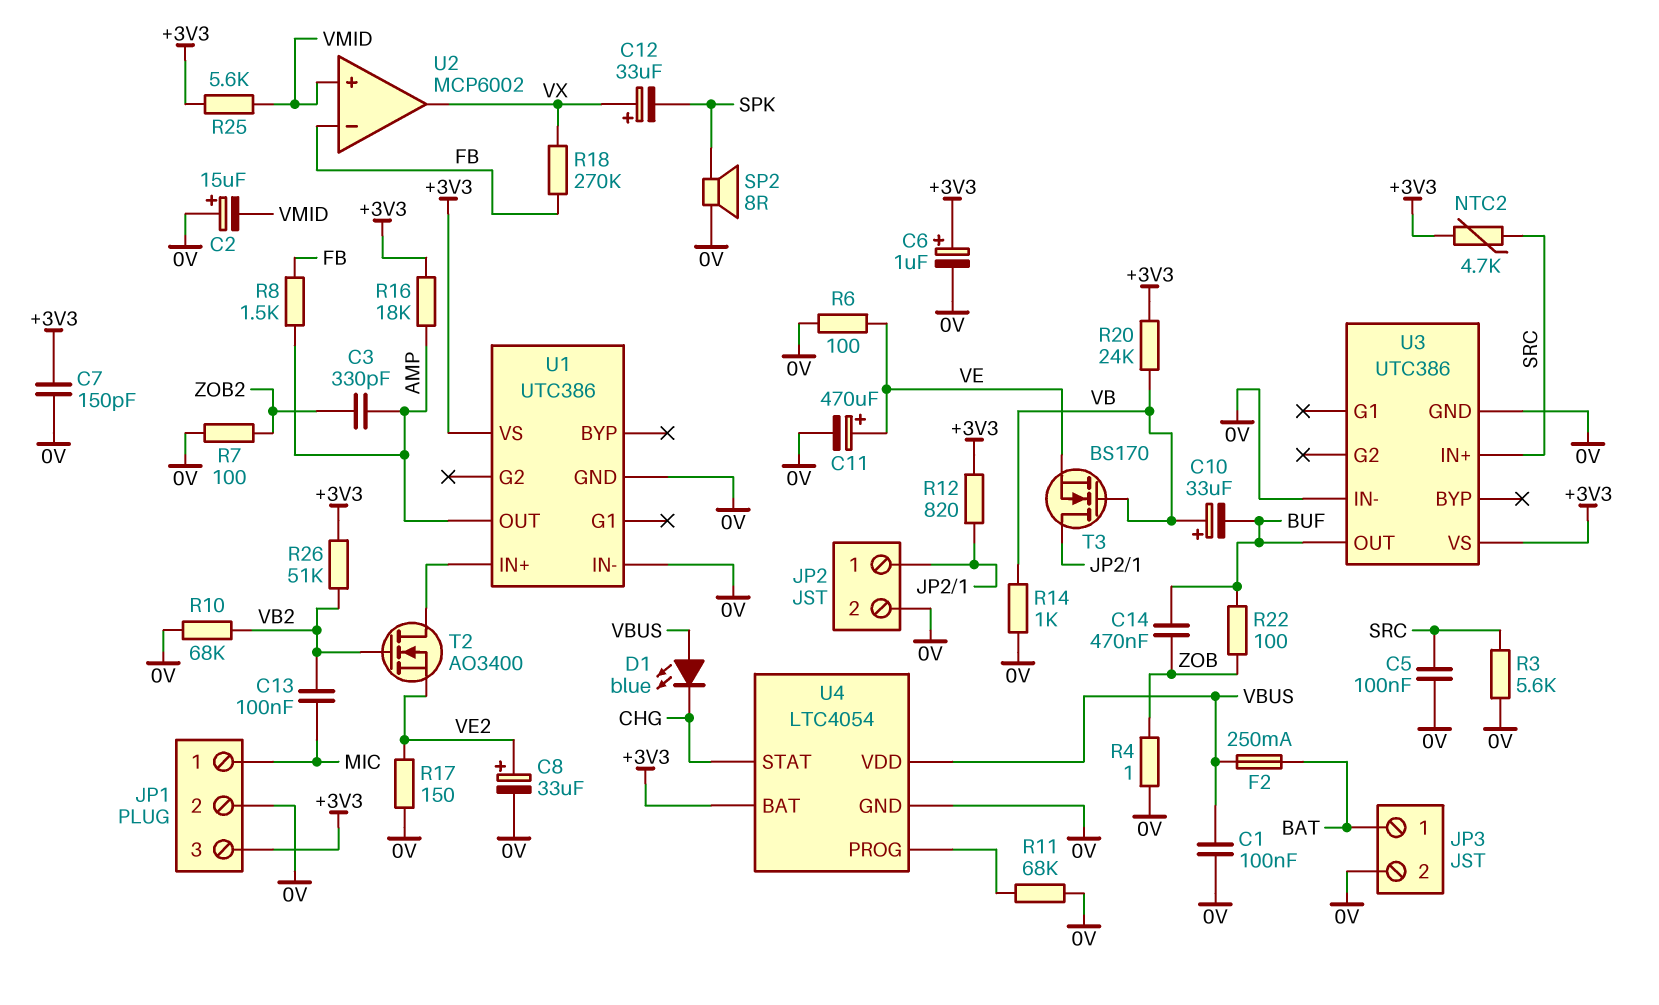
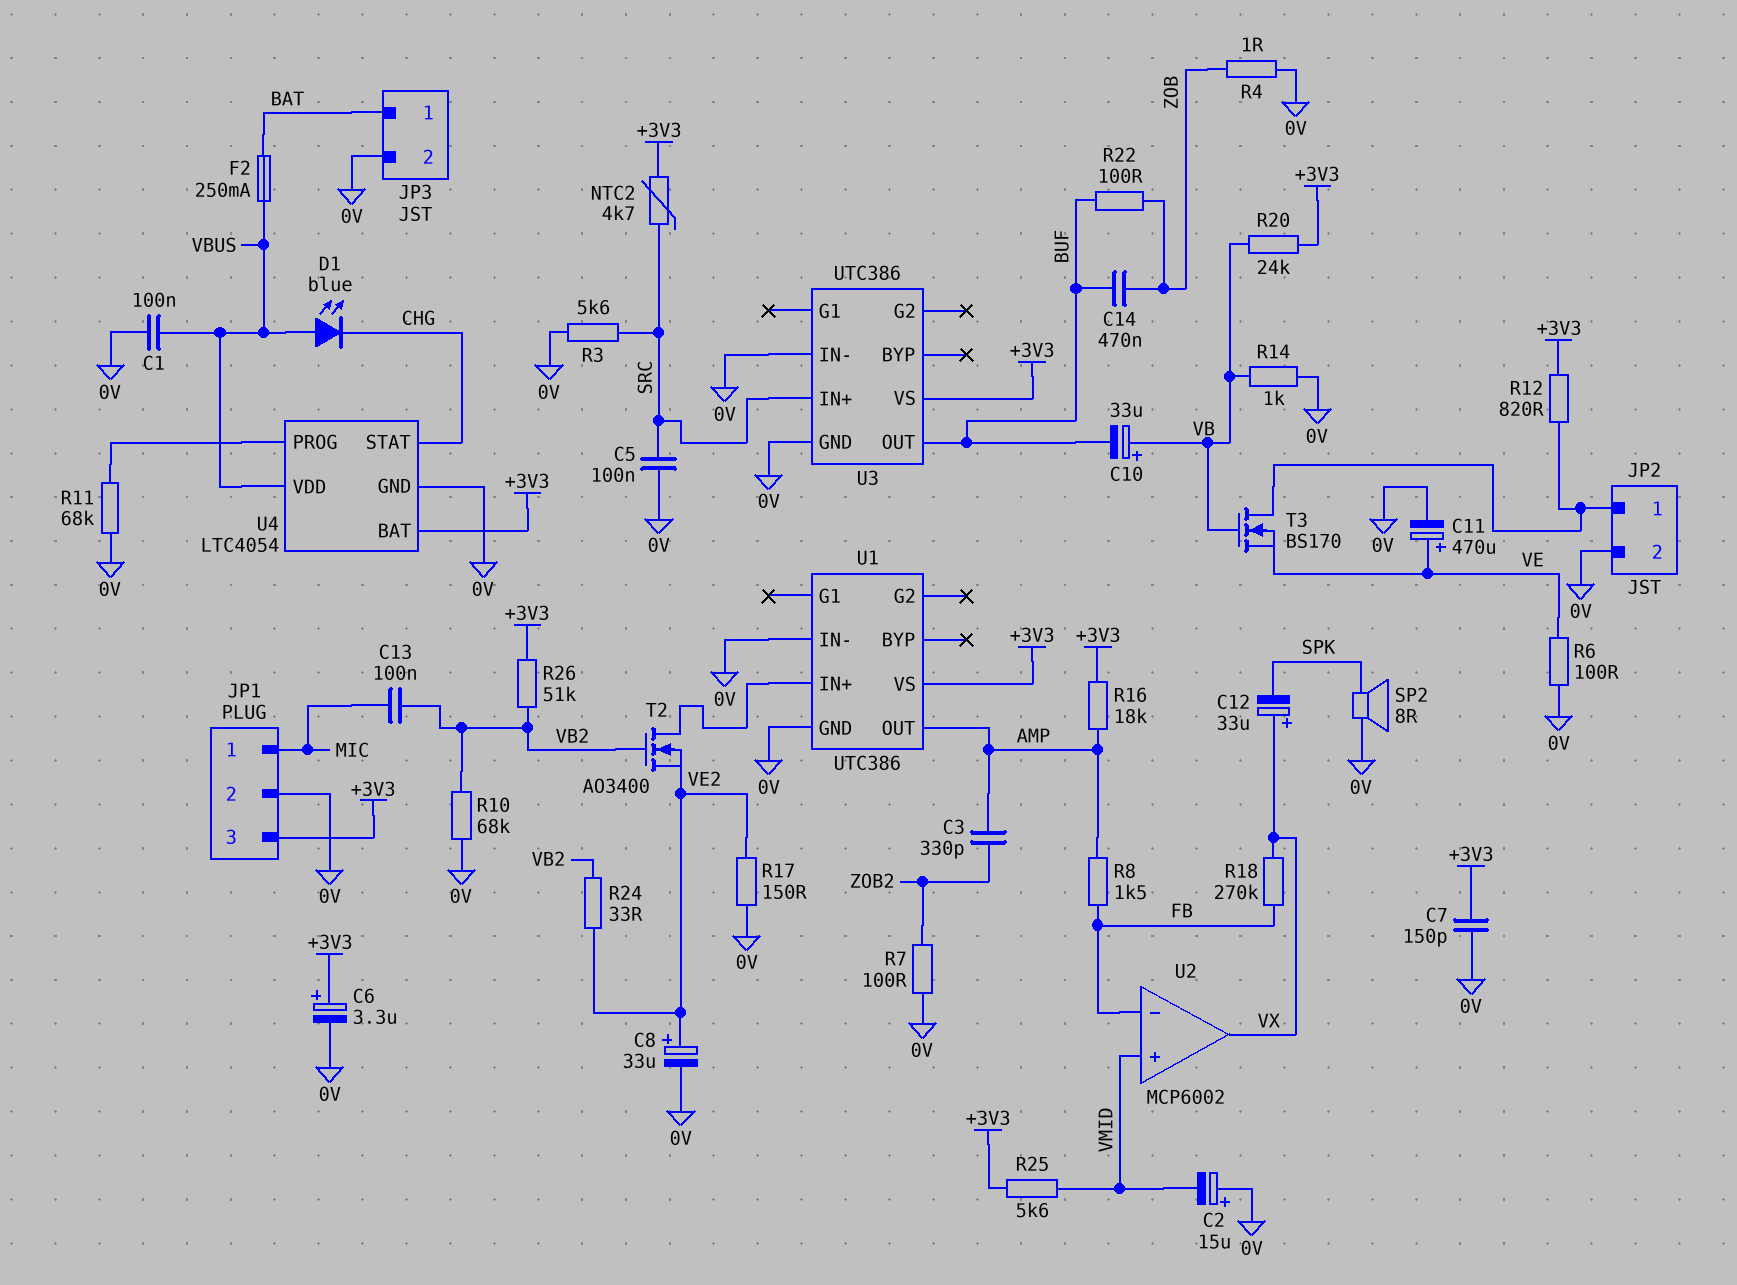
C6: 1uF (plus +3V3, minus 0V) -> 3.3uF (plus +3V3, minus 0V)
R24: none -> 33 (VB2, VE2)

